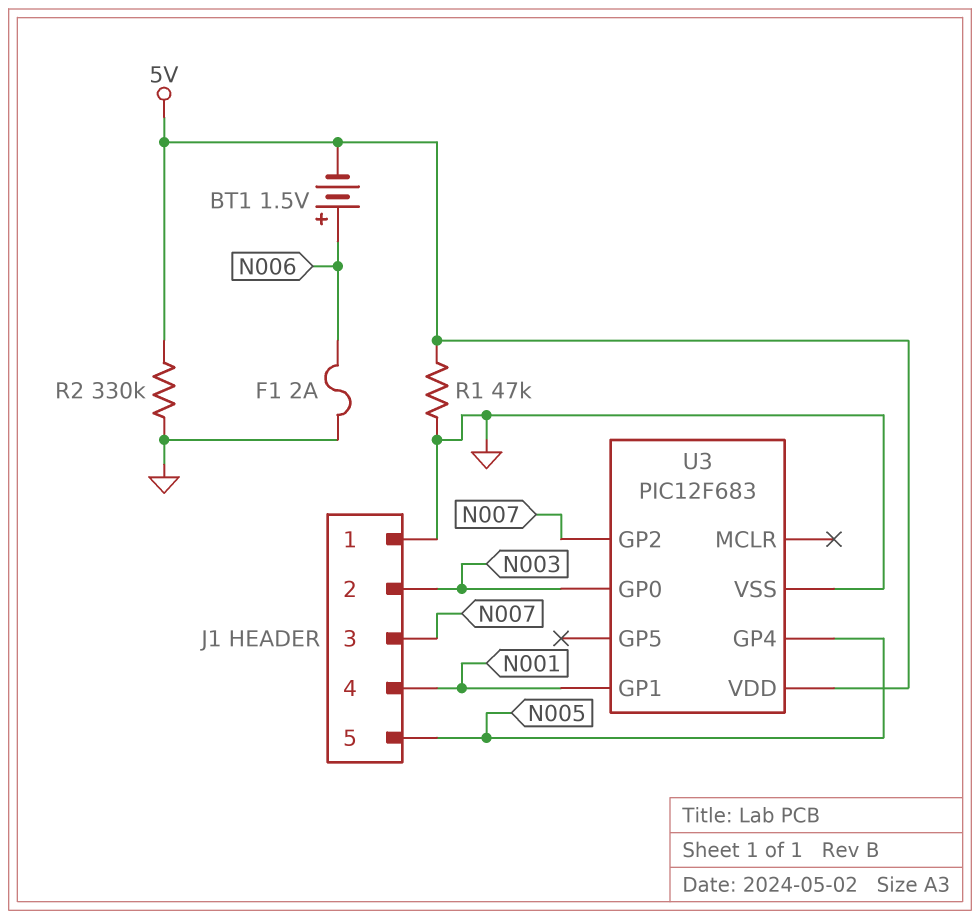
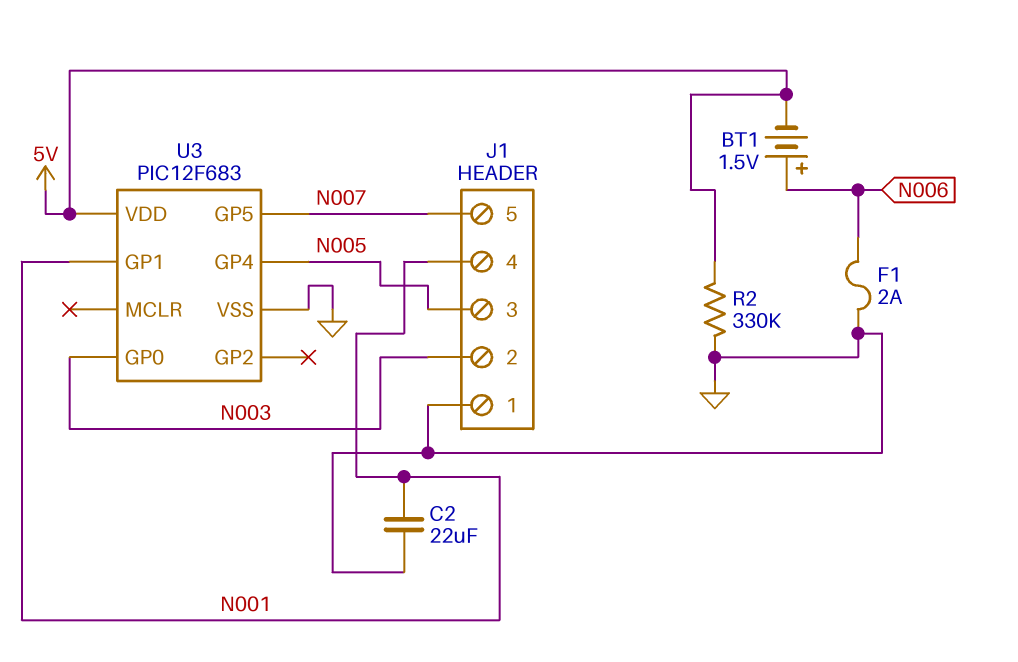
C2: none -> 22uF (GND, N001)
J1 pin 3: N007 -> N005
J1 pin 5: N005 -> N007
R1: 47k (5V, GND) -> none
U3 pin GP2: N007 -> none
U3 pin GP5: none -> N007

